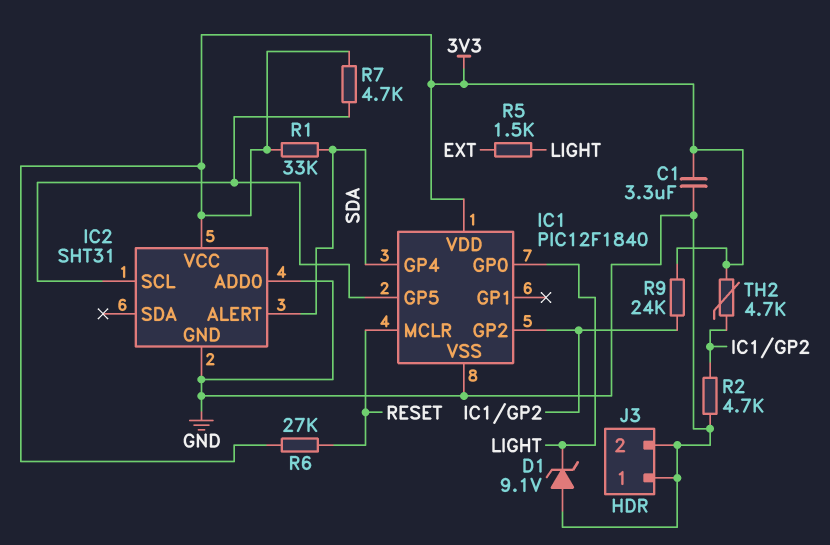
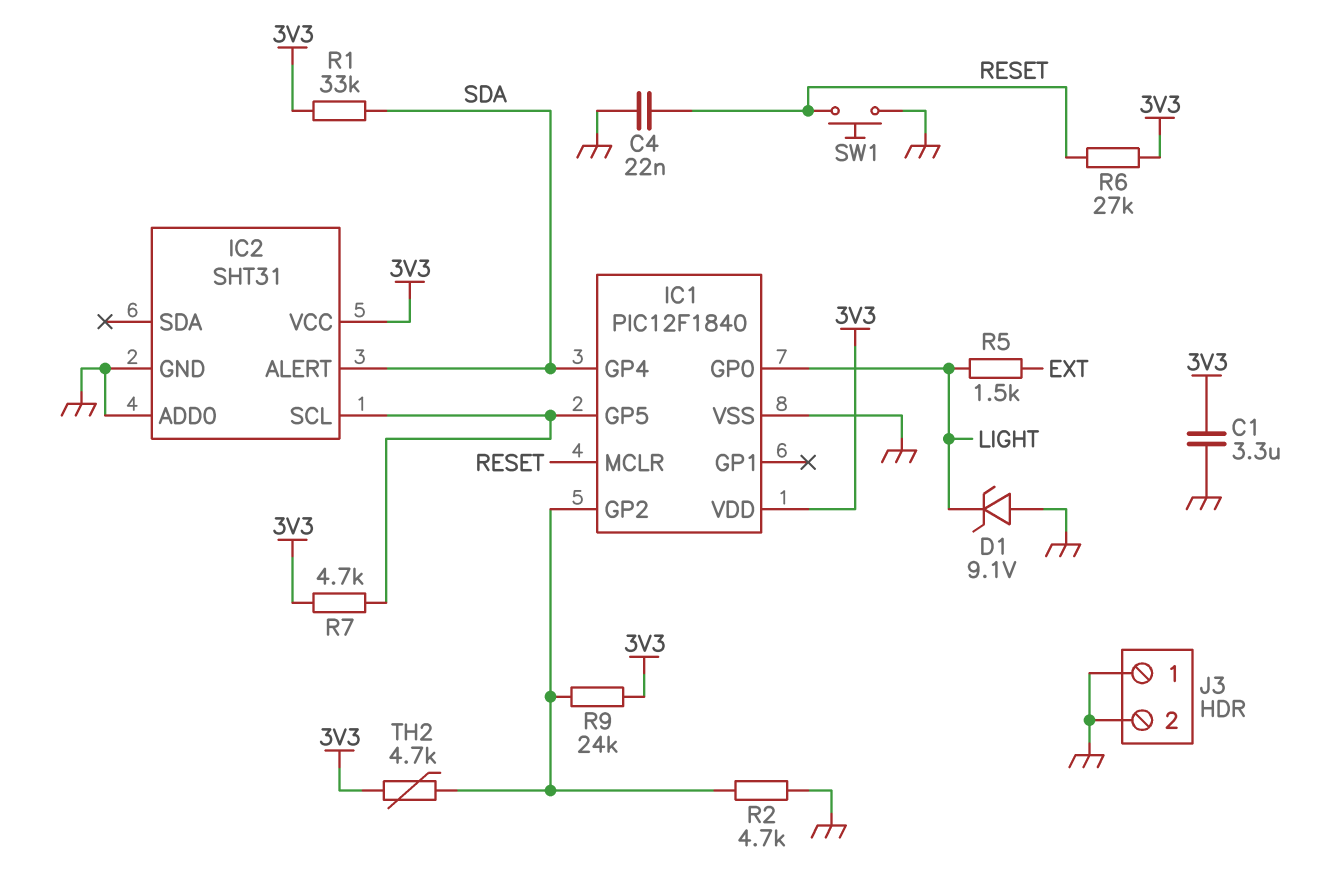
C4: none -> 22nF (GND, RESET)
SW1: none -> button (GND, RESET)

